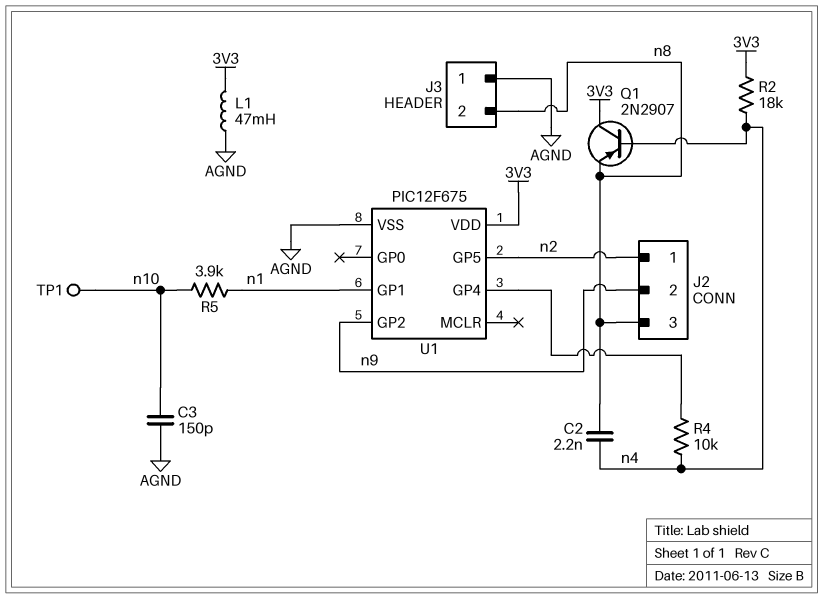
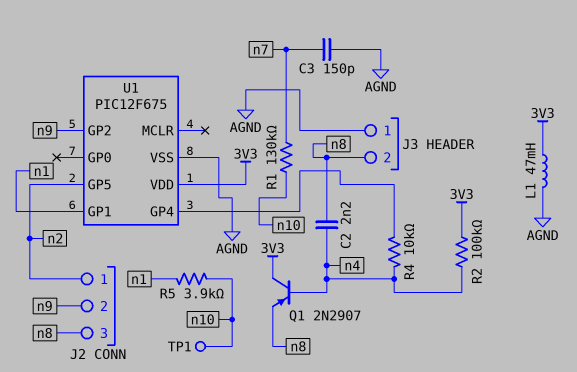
C3: 150pF (AGND, n10) -> 150pF (AGND, n7)
R1: none -> 130k (n7, n10)
R2: 18k (3V3, n4) -> 100k (3V3, n4)

